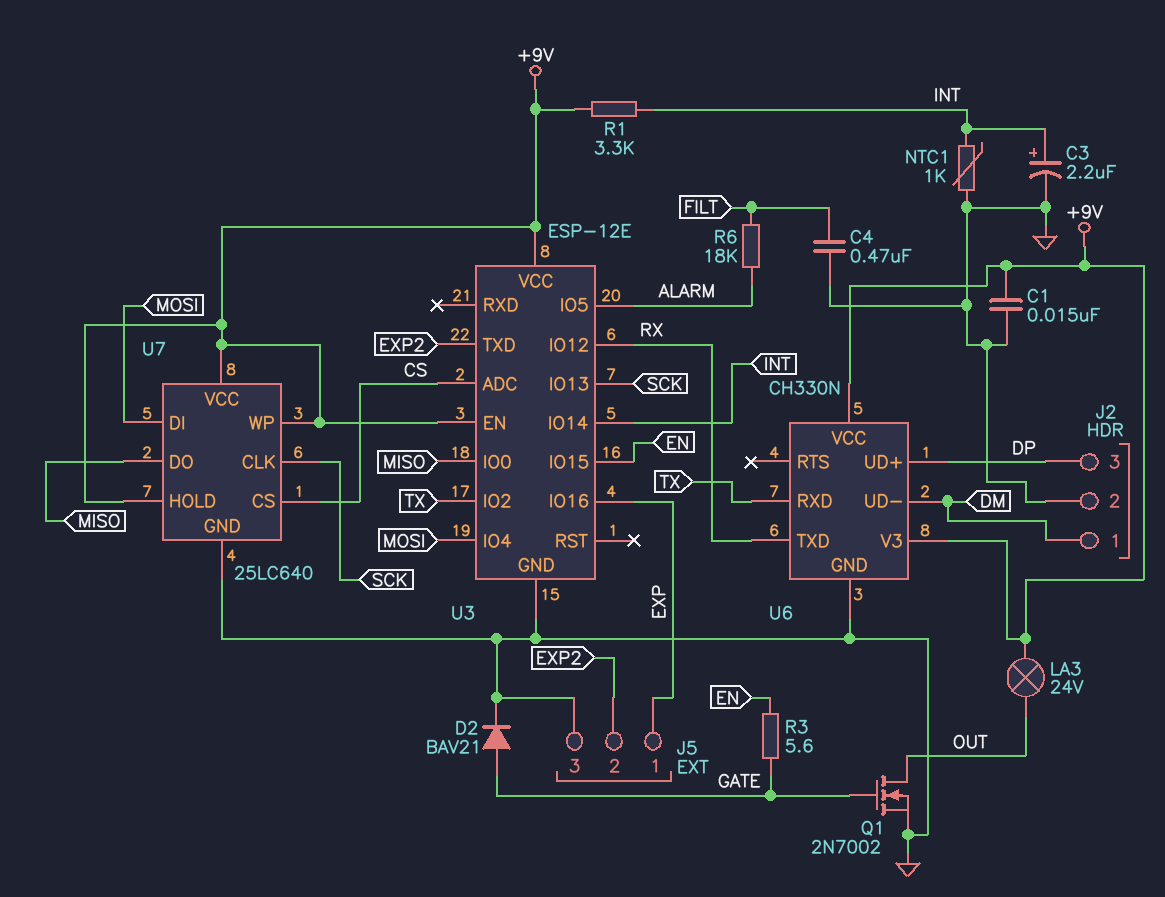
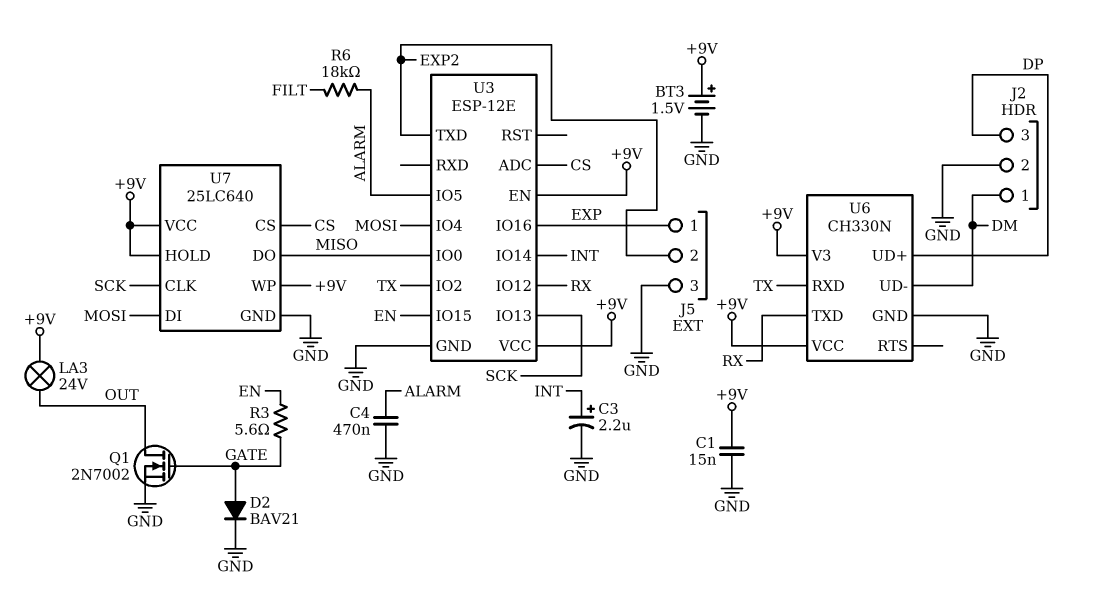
BT3: none -> 1.5V (plus +9V, minus GND)
C4: 470nF (FILT, GND) -> 470nF (ALARM, GND)
NTC1: 1k (GND, INT) -> none
R1: 3.3k (+9V, INT) -> none

